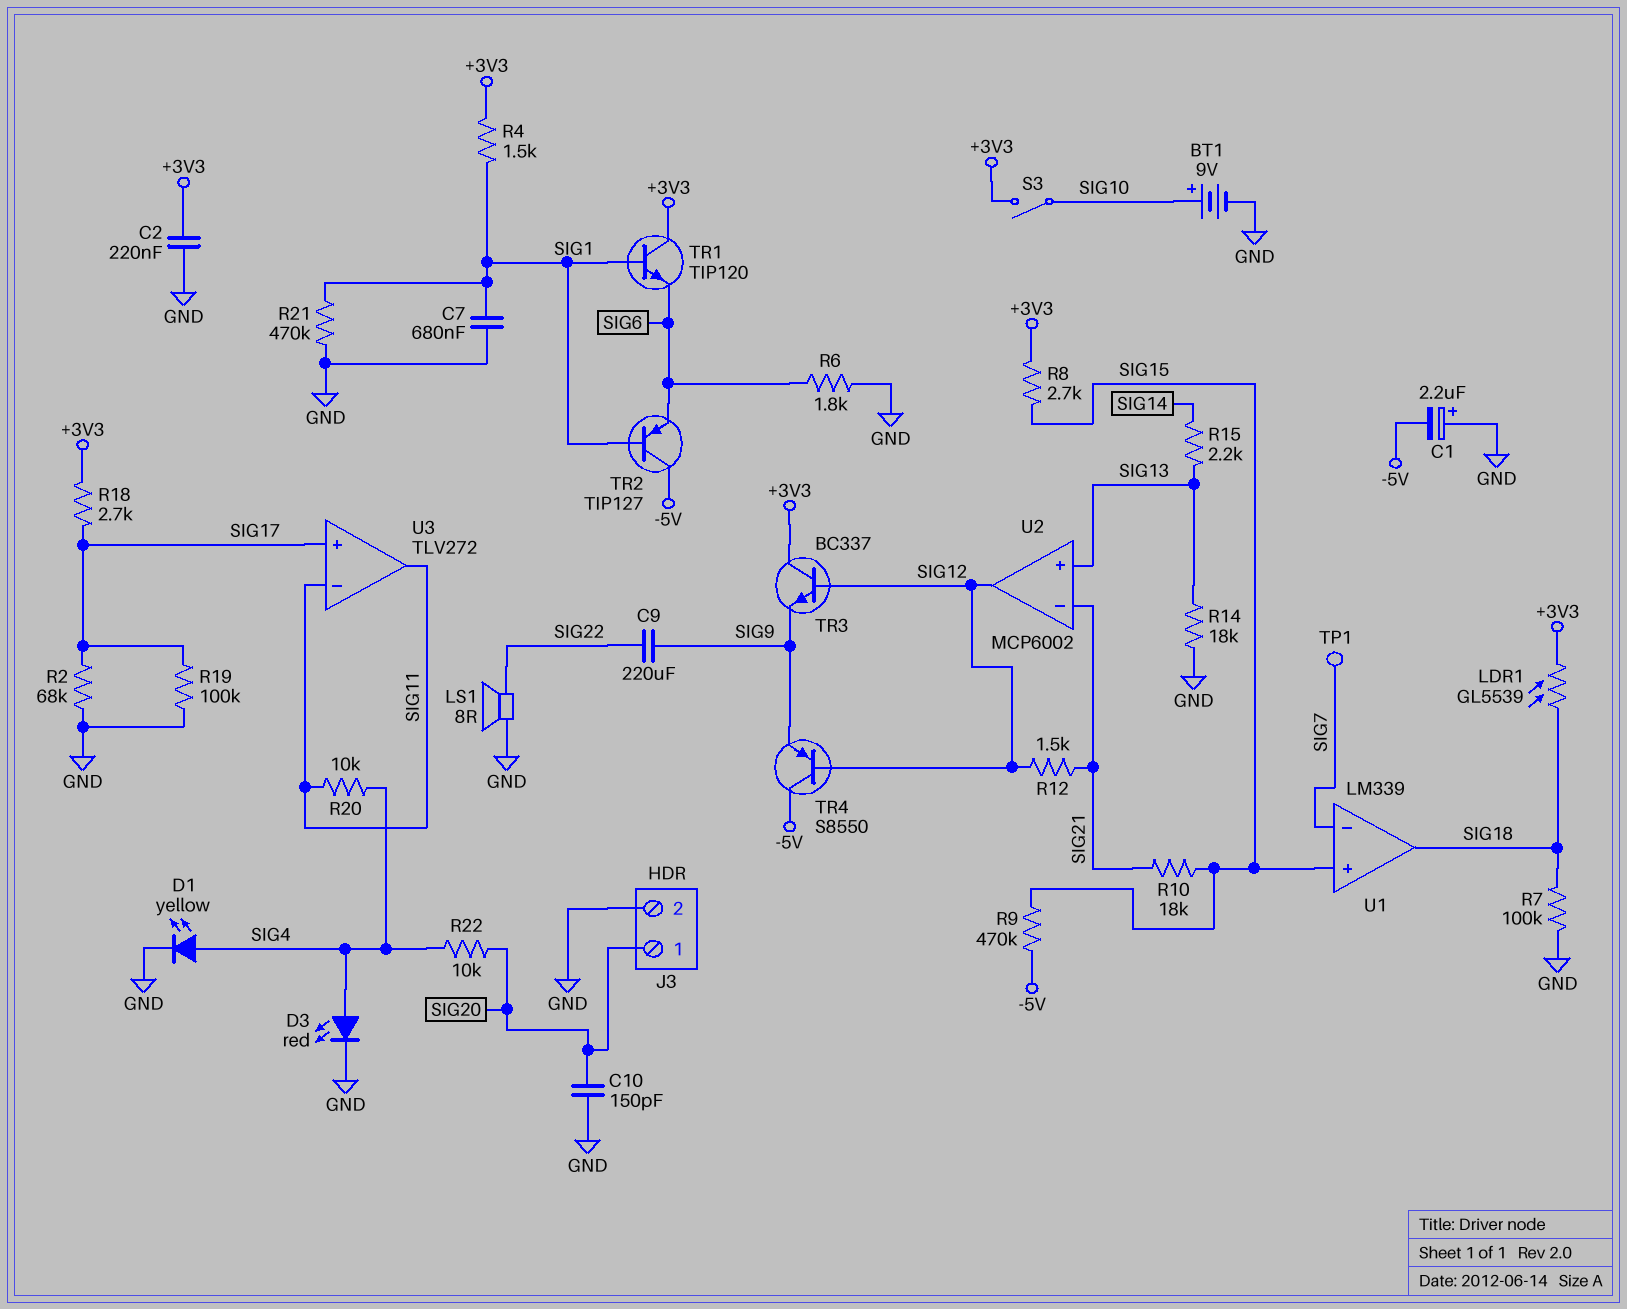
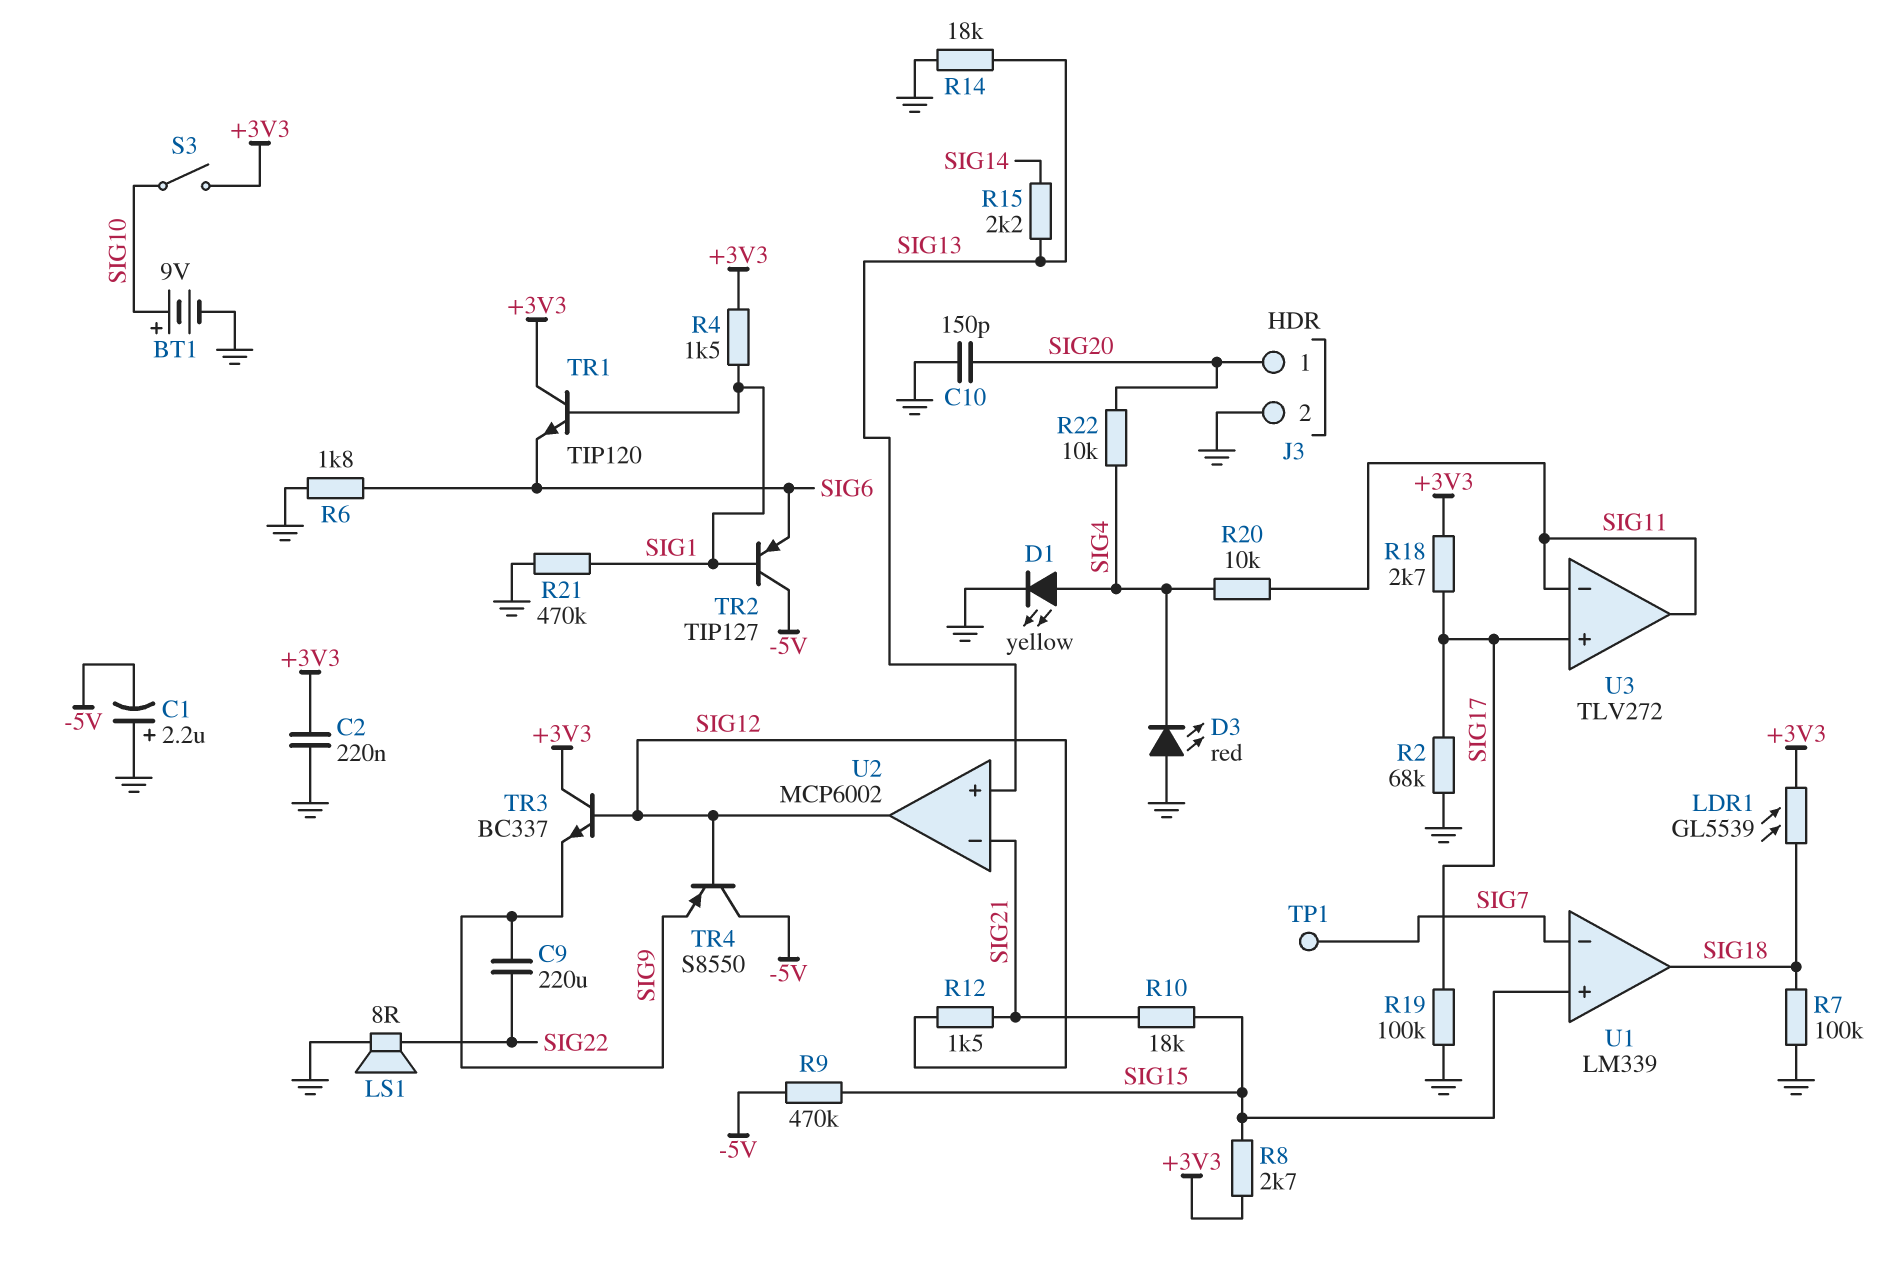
C7: 680nF (GND, SIG1) -> none
D3: LED red (A SIG4, K GND) -> LED red (A GND, K SIG4)

